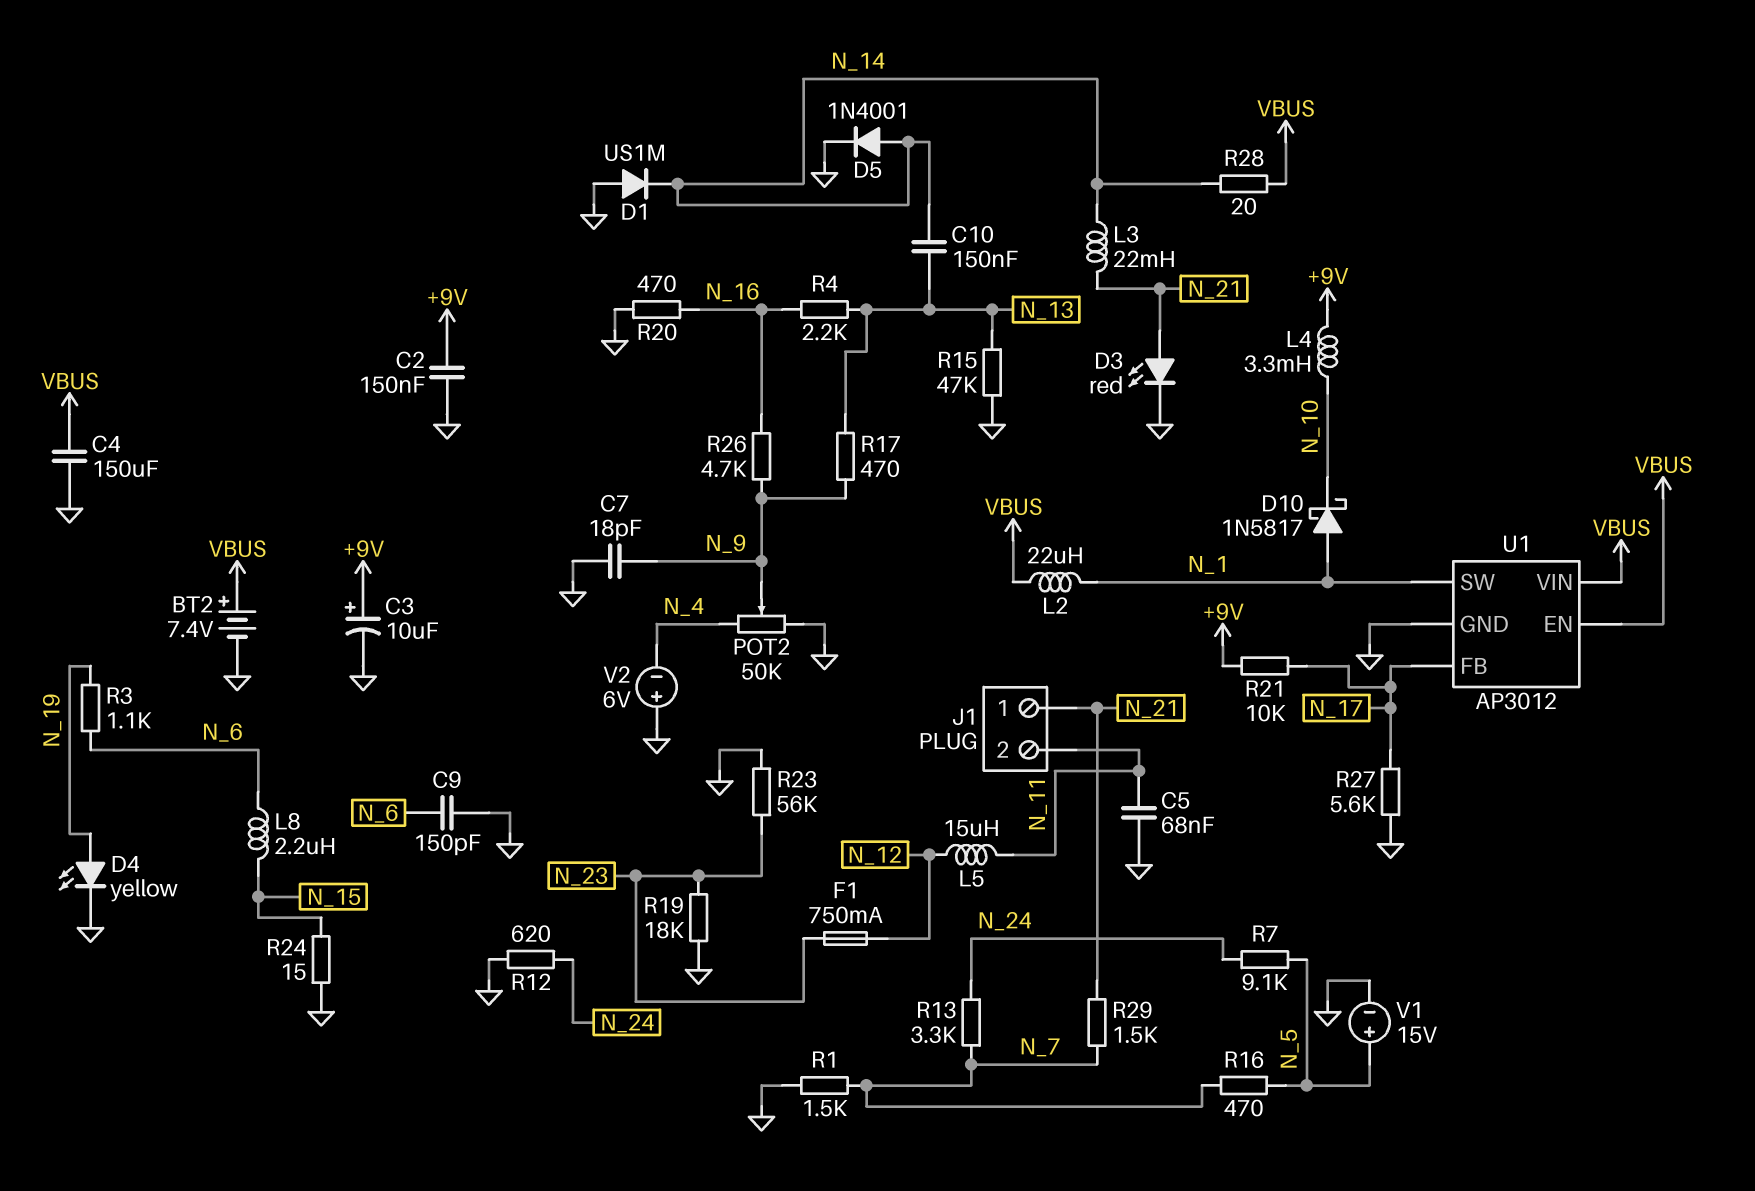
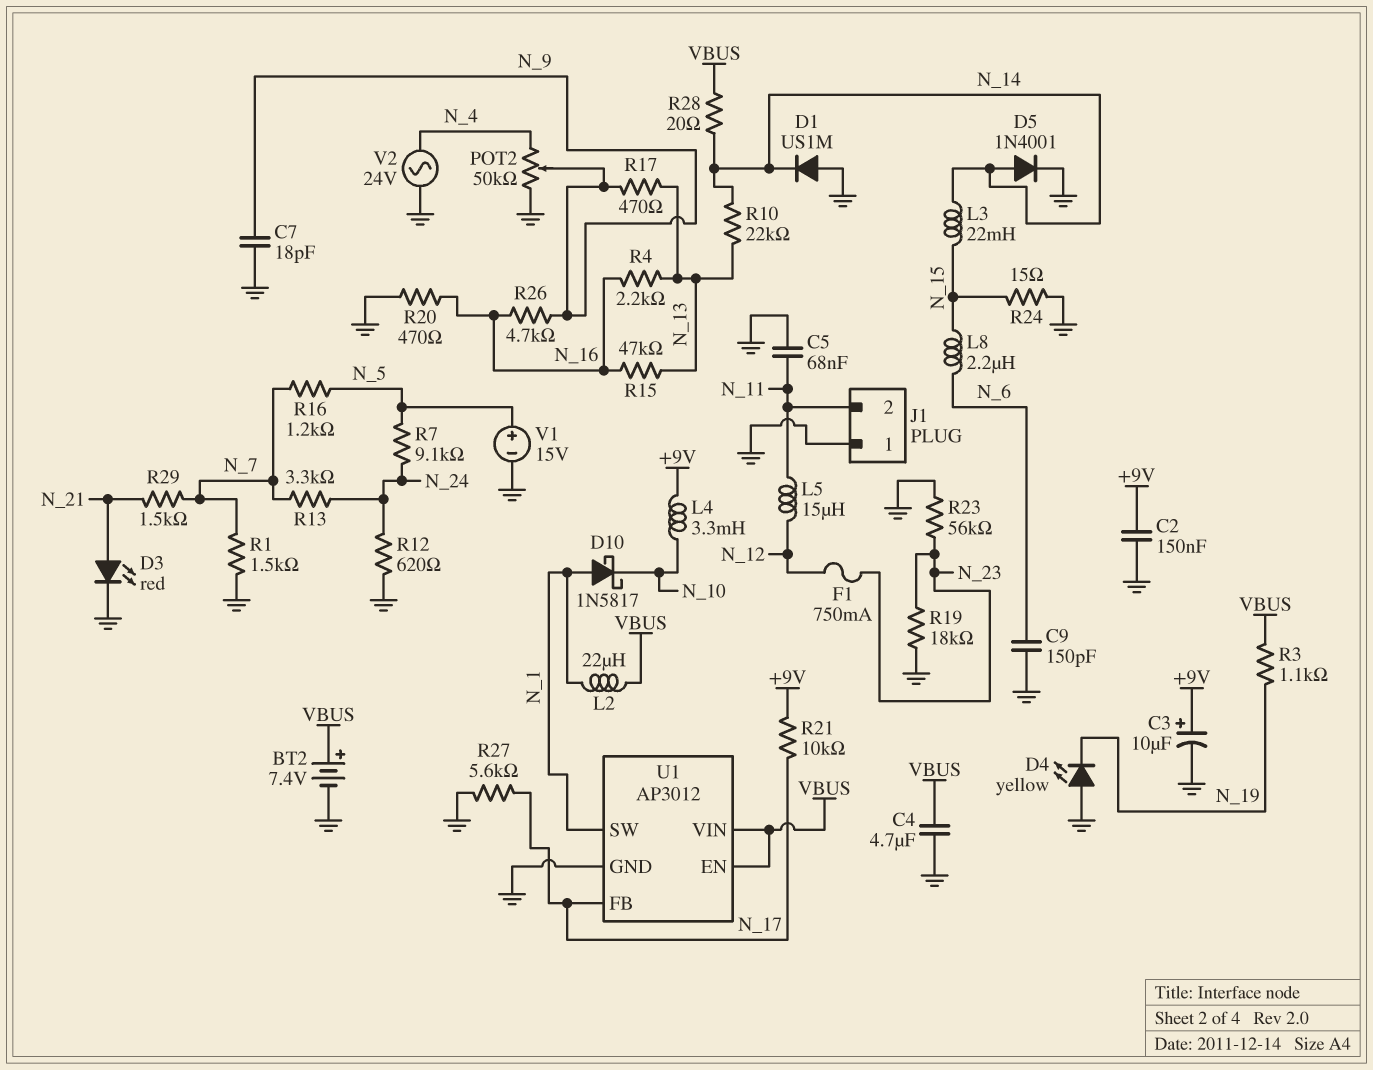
C4: 150uF (GND, VBUS) -> 4.7uF (GND, VBUS)
C10: 150nF (N_13, N_14) -> none
D4: LED yellow (A N_19, K GND) -> LED yellow (A GND, K N_19)
J1 pin 1: N_21 -> GND
L3: 22mH (N_14, N_21) -> 22mH (N_14, N_15)
R3: 1.1k (N_6, N_19) -> 1.1k (N_19, VBUS)
R10: none -> 22k (N_13, N_14)
R15: 47k (GND, N_13) -> 47k (N_13, N_16)
R16: 470 (N_5, N_7) -> 1.2k (N_5, N_7)
V2: 6V (plus GND, minus N_4) -> AC 24V (GND, N_4)

